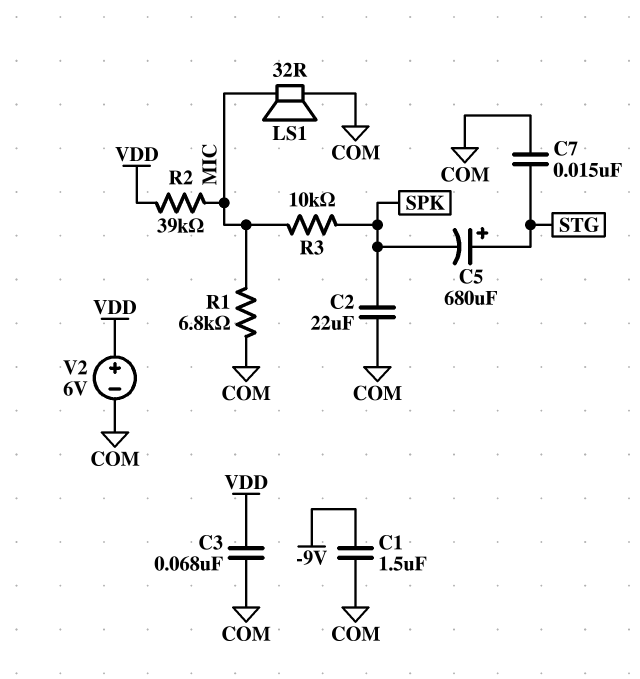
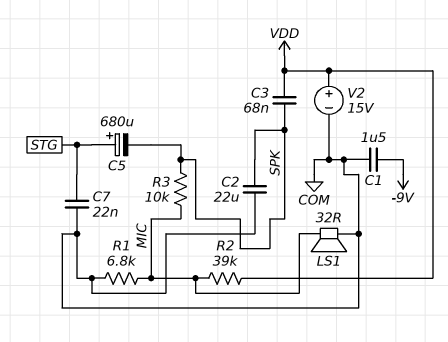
C3: 68nF (COM, VDD) -> 68nF (SPK, VDD)
C7: 15nF (COM, STG) -> 22nF (COM, STG)
V2: 6V (plus VDD, minus COM) -> 15V (plus VDD, minus COM)

